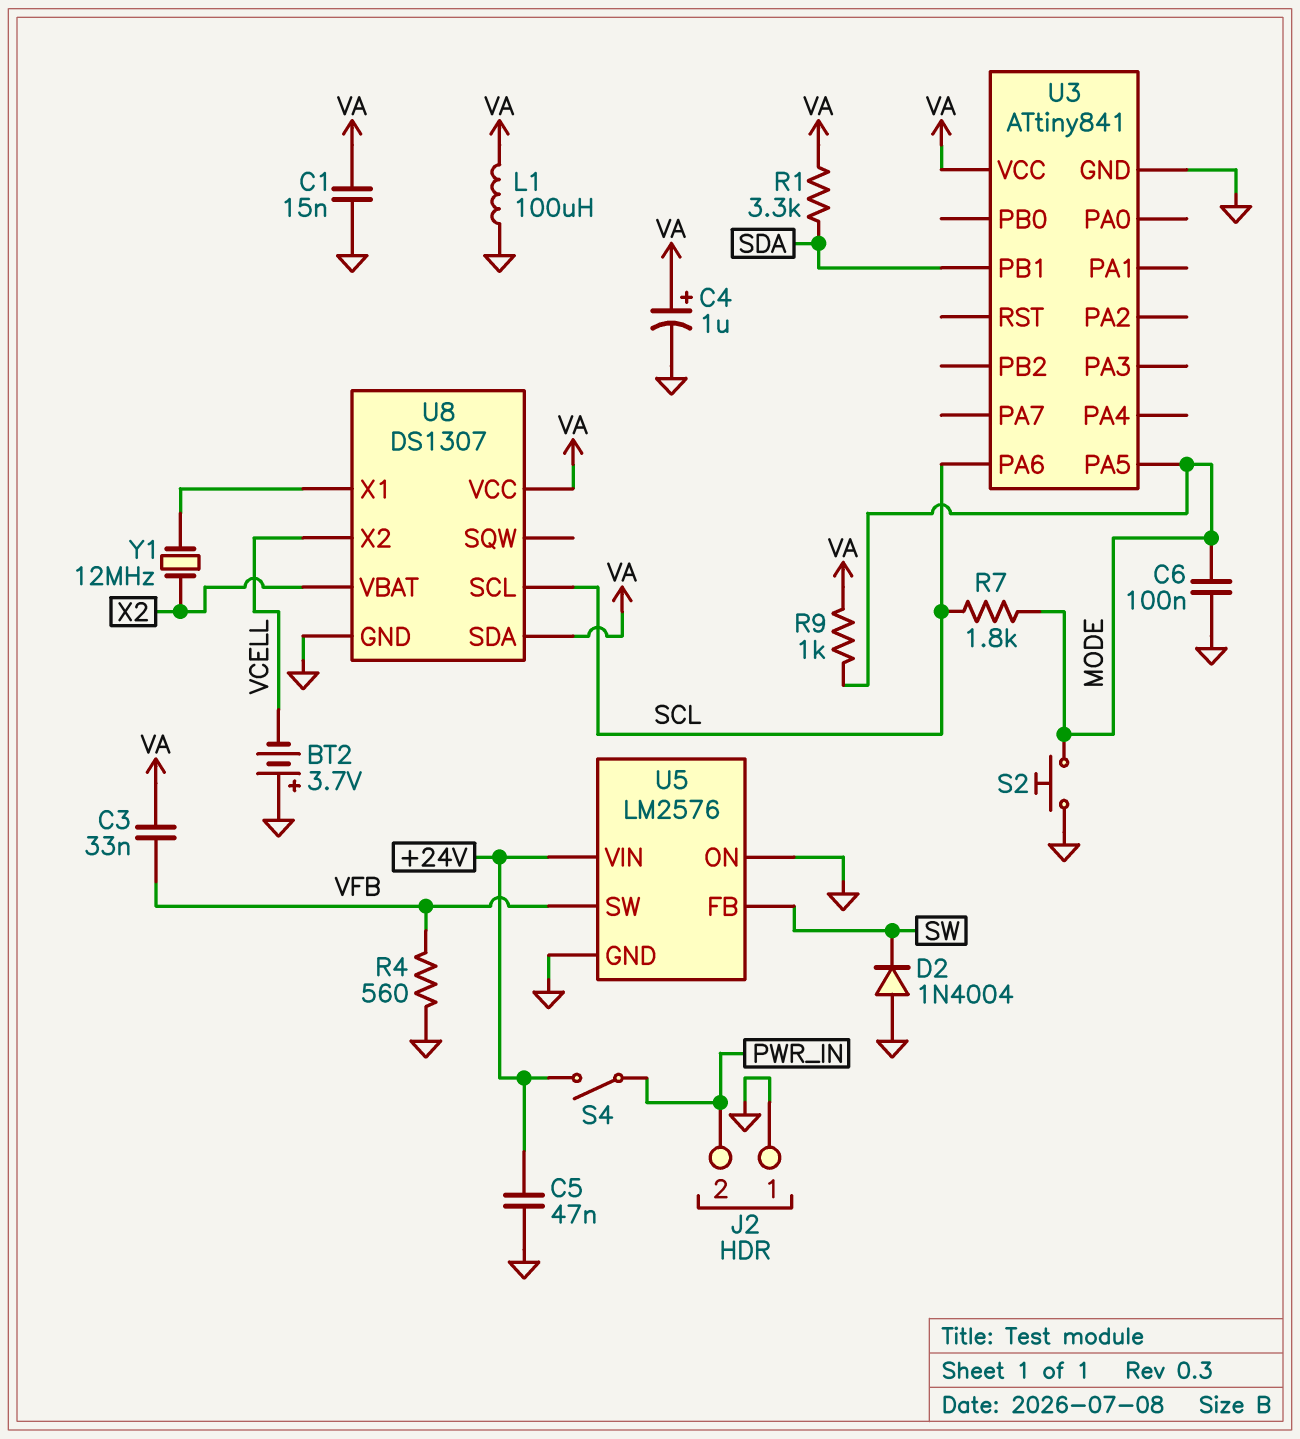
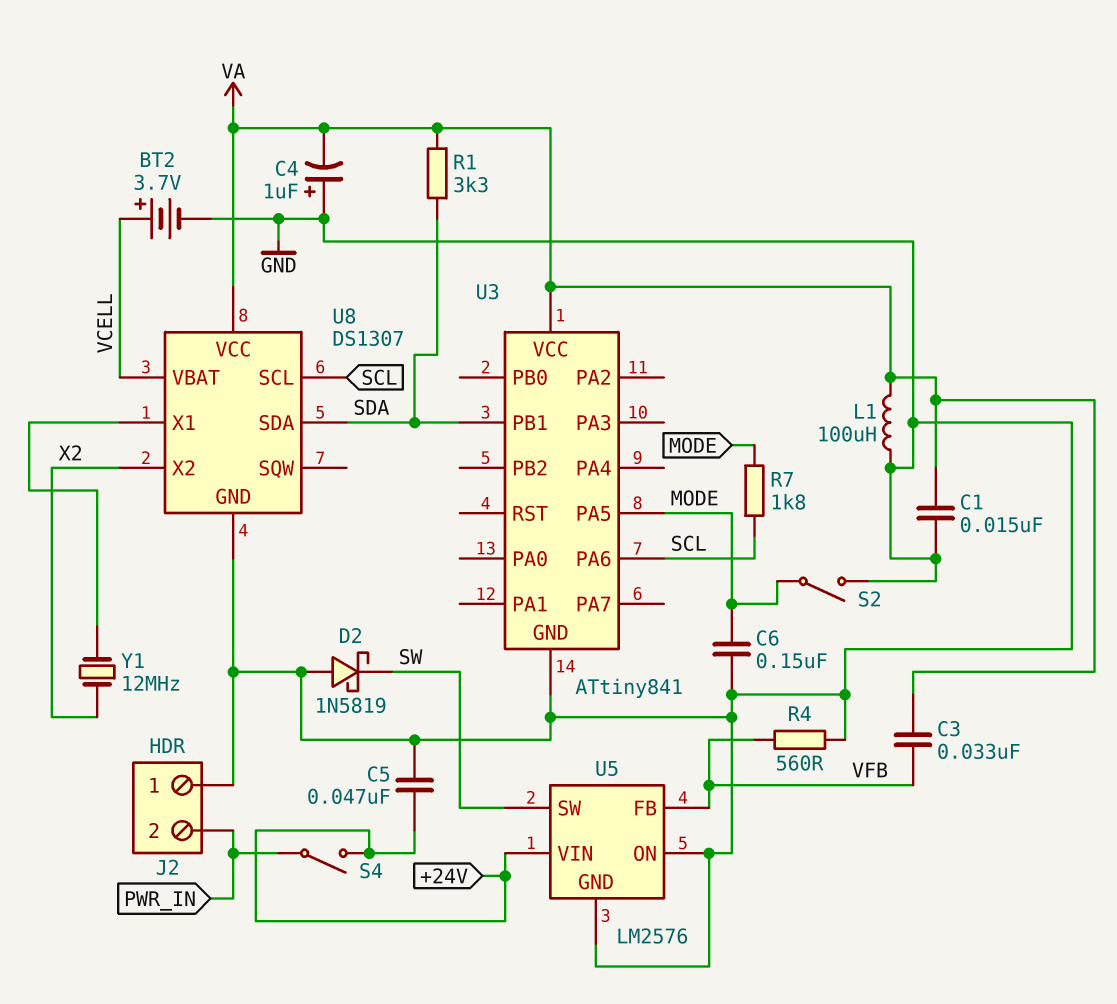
BT2: 3.7V (plus GND, minus VCELL) -> 3.7V (plus VCELL, minus GND)
C4: 1uF (plus VA, minus GND) -> 1uF (plus GND, minus VA)
C6: 100nF (GND, MODE) -> 150nF (GND, MODE)
D2: diode 1N4004 (A GND, K SW) -> schottky 1N5819 (A GND, K SW)
R9: 1k (MODE, VA) -> none
S2: button (GND, MODE) -> switch (GND, MODE)
U5 pin FB: SW -> VFB
U5 pin SW: VFB -> SW
U8 pin SDA: VA -> SDA
U8 pin VBAT: X2 -> VCELL
U8 pin X2: VCELL -> X2

